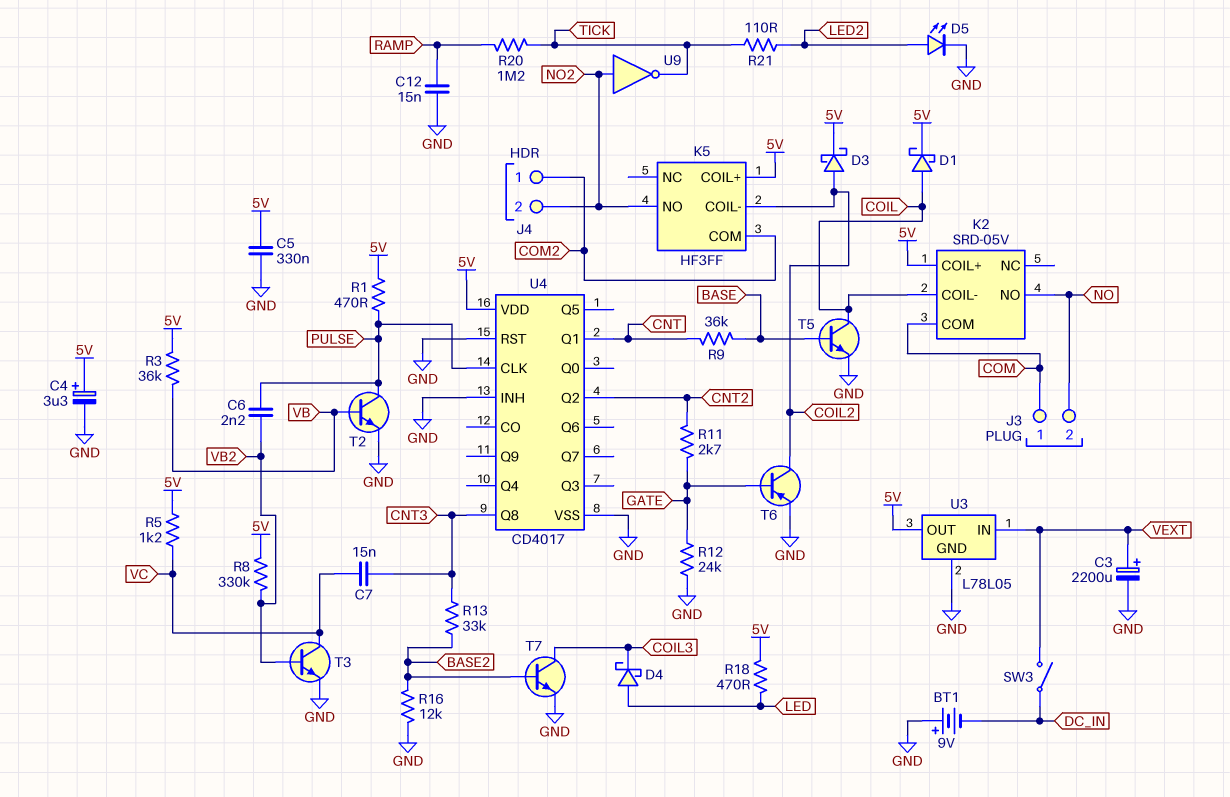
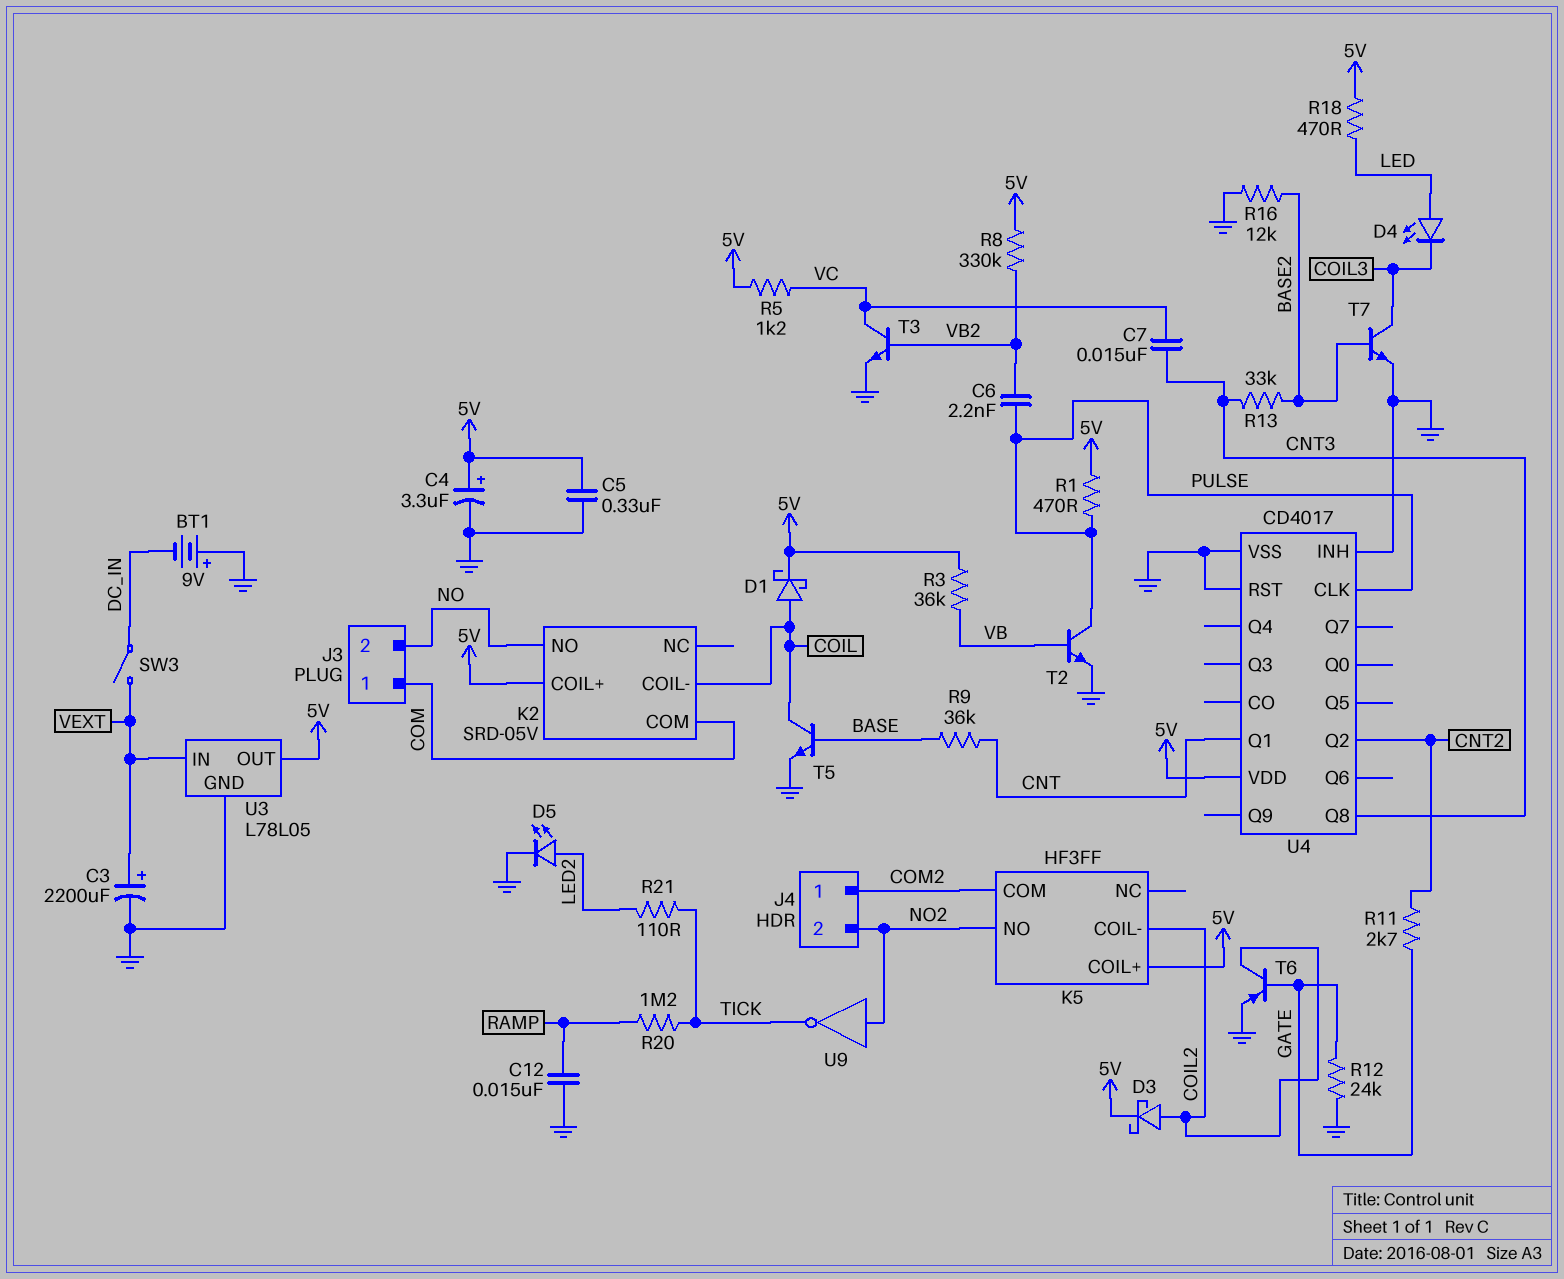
D4: schottky (A LED, K COIL3) -> LED (A LED, K COIL3)

